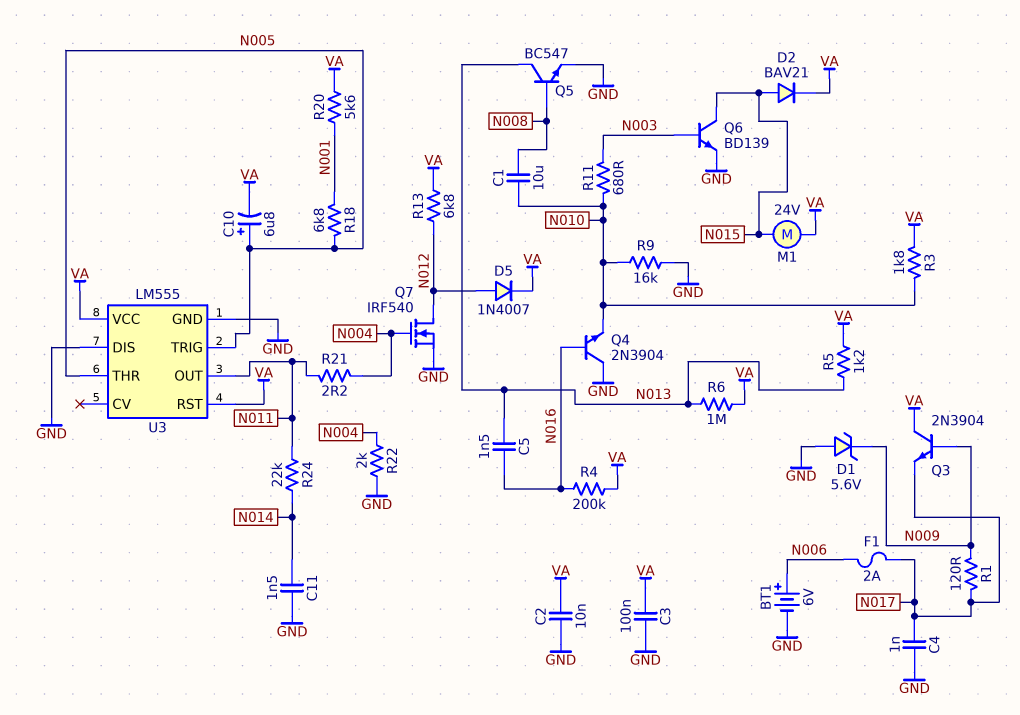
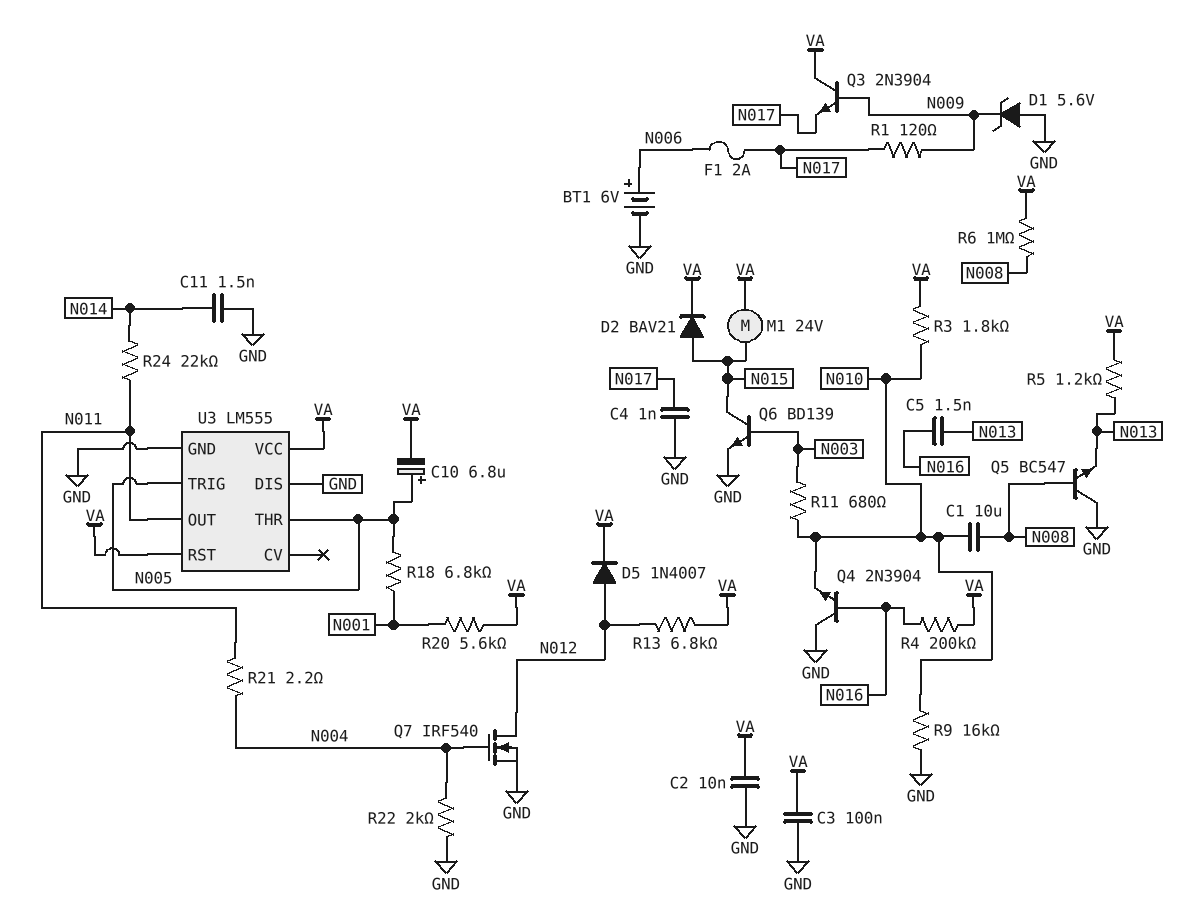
Q5: NPN BC547 (B N008, C N013, E GND) -> NPN BC547 (B N008, C GND, E N013)
R6: 1M (N013, VA) -> 1M (N008, VA)

